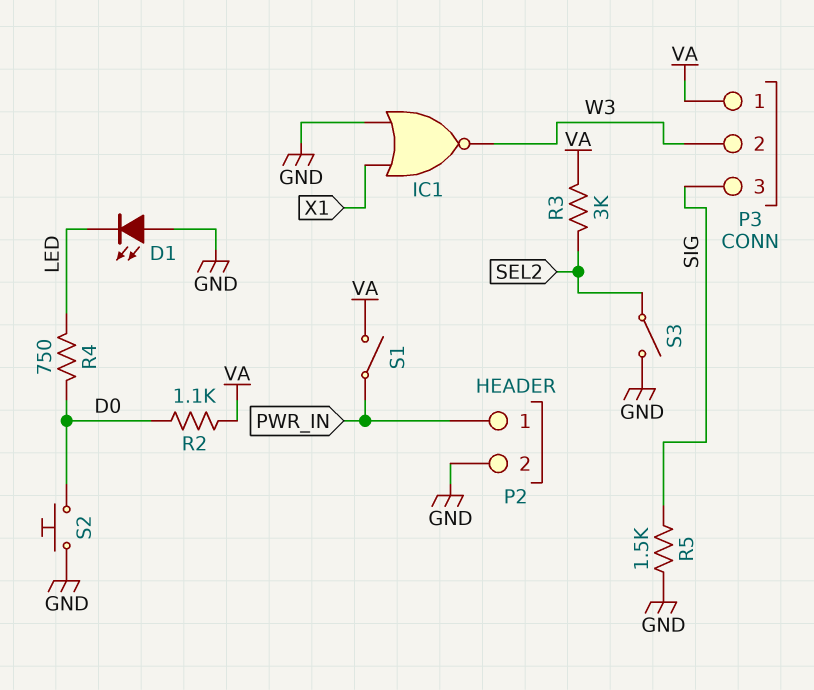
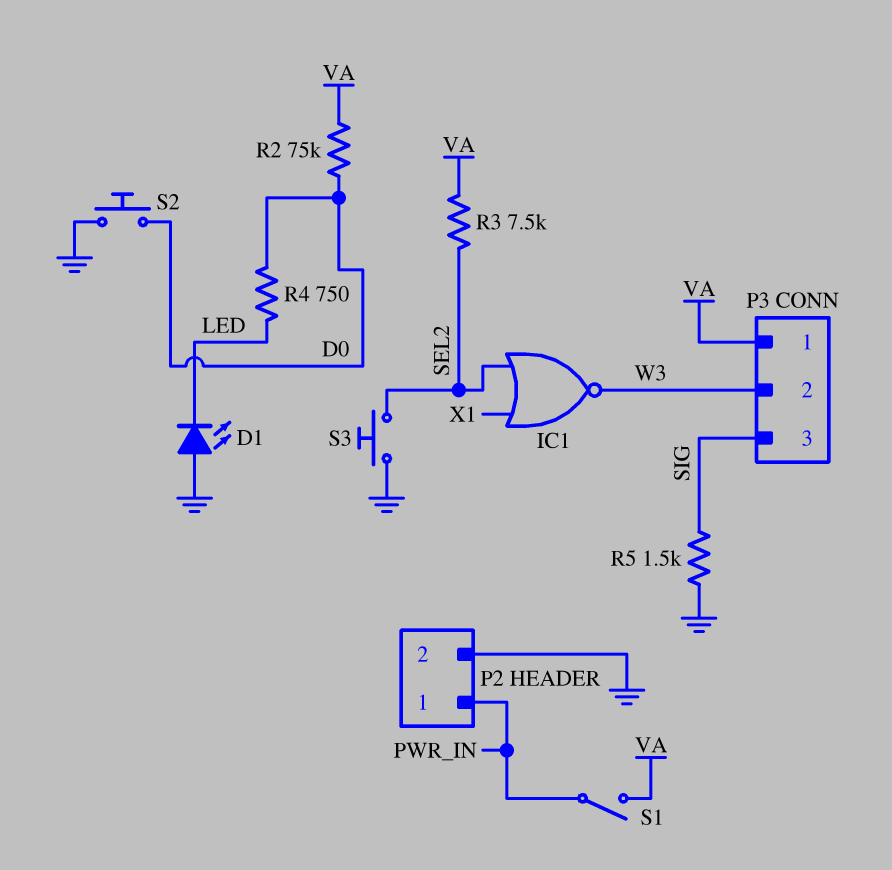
IC1: NOR (in GND, in X1, out W3) -> NOR (in SEL2, in X1, out W3)
R2: 1.1k (D0, VA) -> 75k (D0, VA)
R3: 3k (SEL2, VA) -> 7.5k (SEL2, VA)
S3: switch (GND, SEL2) -> button (GND, SEL2)

